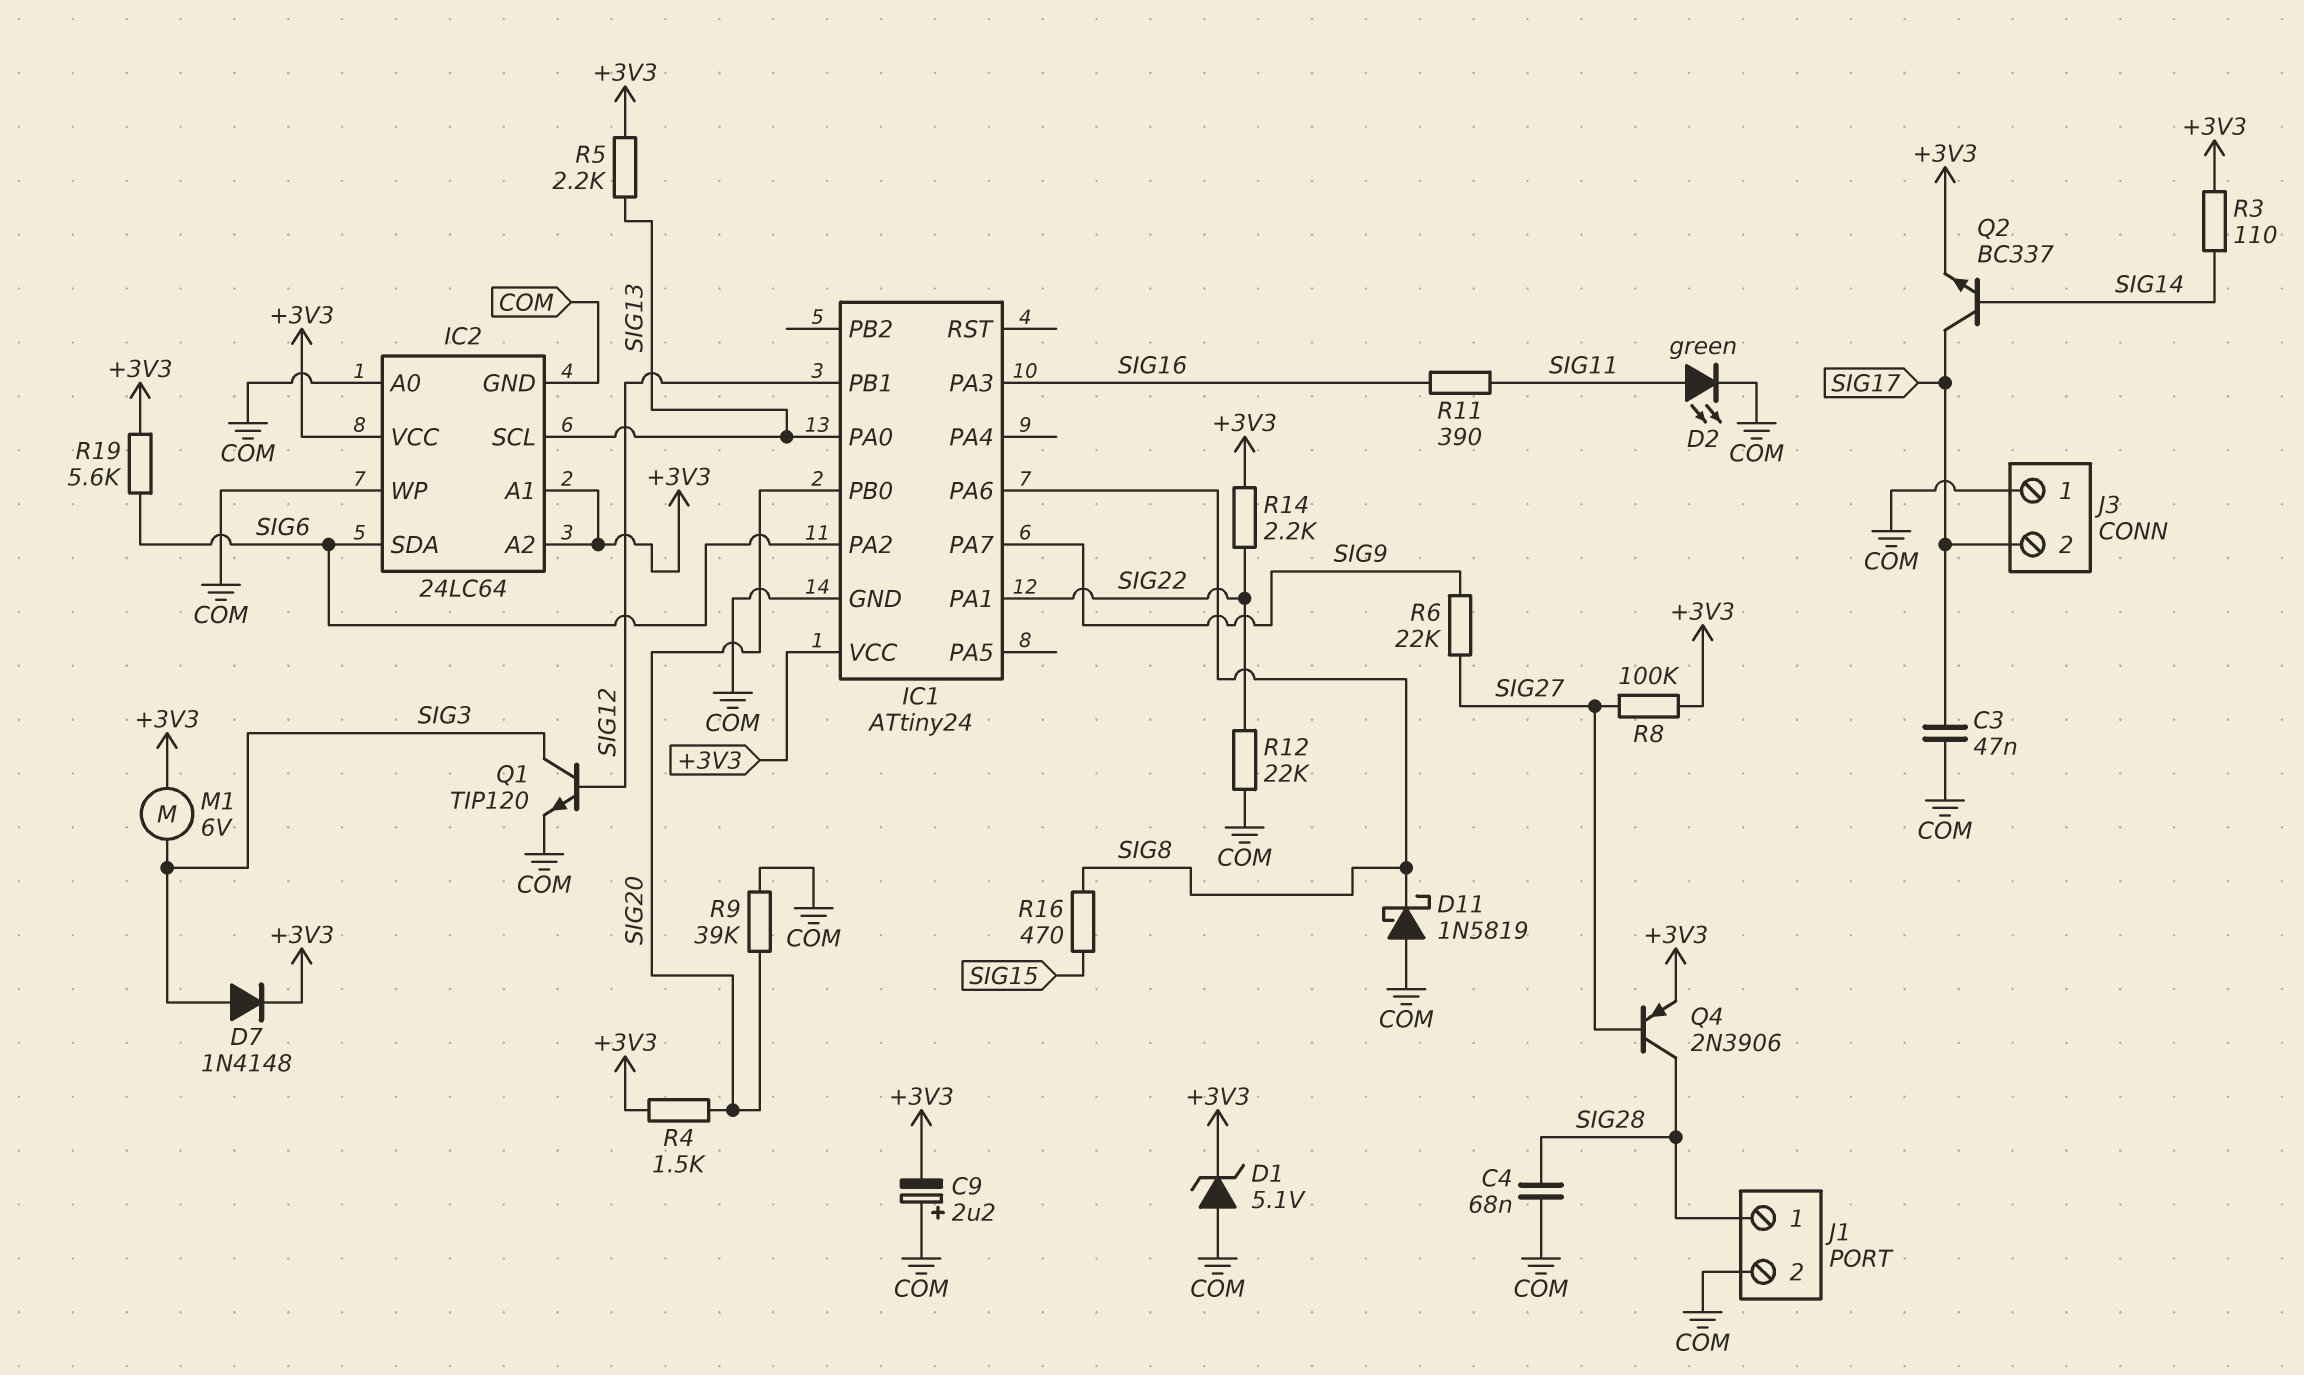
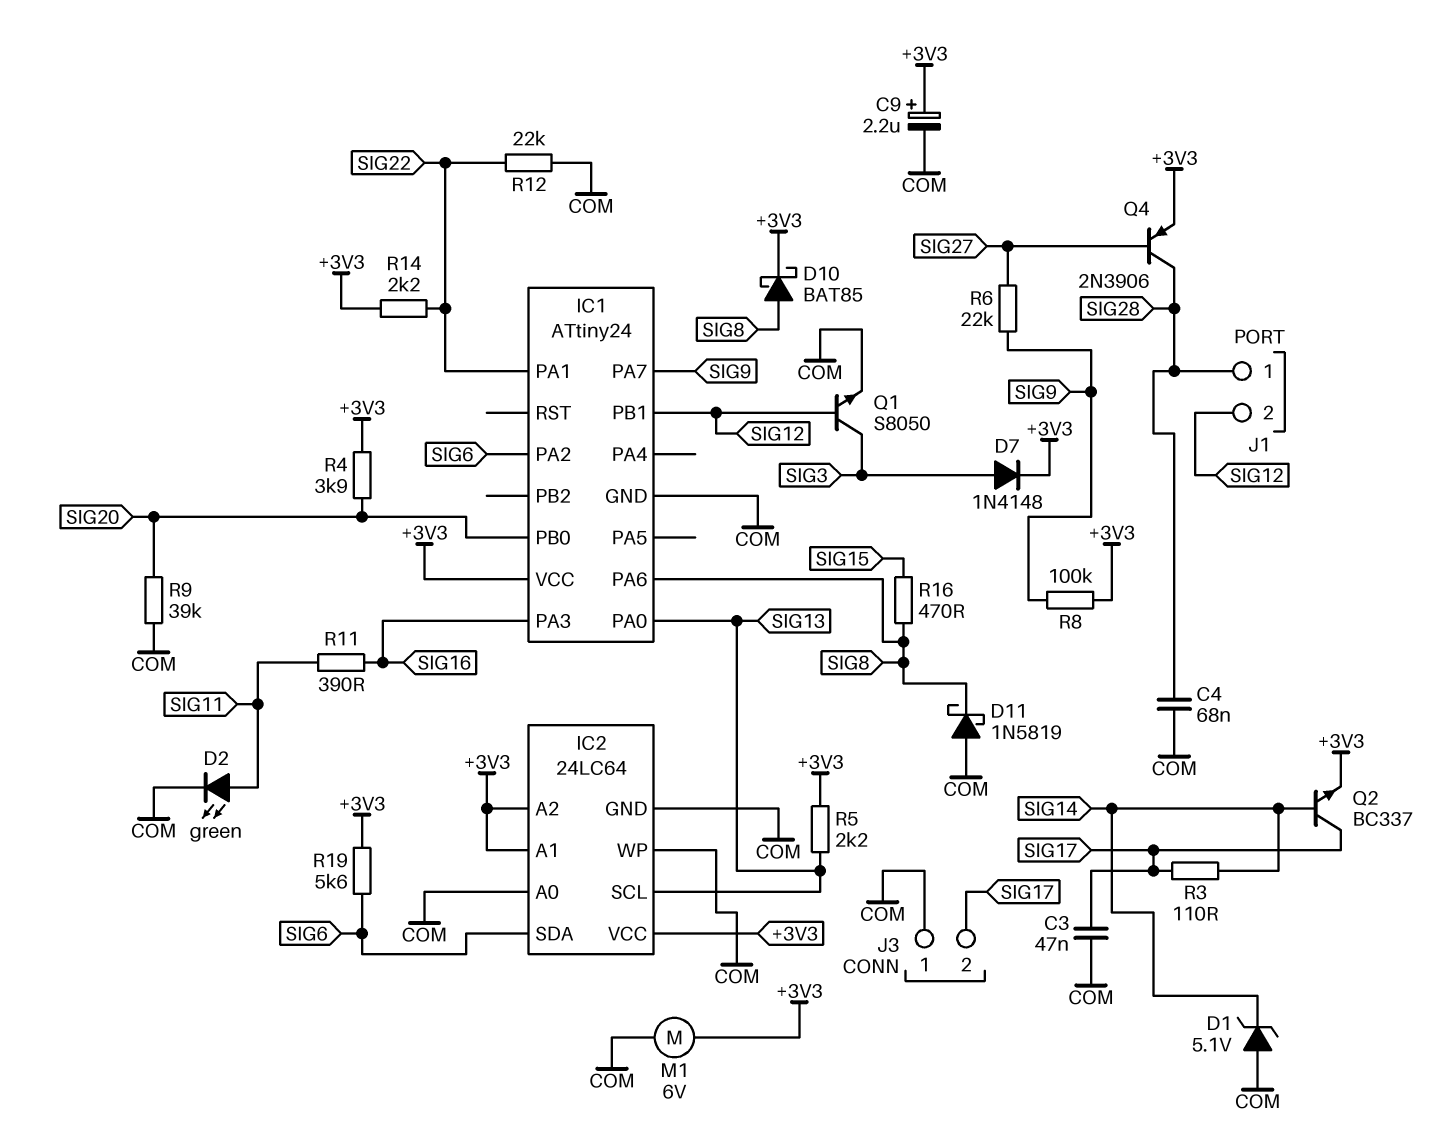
C9: 2.2uF (plus COM, minus +3V3) -> 2.2uF (plus +3V3, minus COM)
D1: zener 5.1V (A COM, K +3V3) -> zener 5.1V (A COM, K SIG14)
D10: none -> schottky BAT85 (A SIG8, K +3V3)
J1 pin 2: COM -> SIG12
M1: motor 6V (+3V3, SIG3) -> motor 6V (+3V3, COM)
Q1: NPN TIP120 (B SIG12, C SIG3, E COM) -> NPN S8050 (B SIG12, C SIG3, E COM)
R3: 110 (+3V3, SIG14) -> 110 (SIG14, SIG17)
R4: 1.5k (+3V3, SIG20) -> 3.9k (+3V3, SIG20)
R8: 100k (+3V3, SIG27) -> 100k (+3V3, SIG9)

